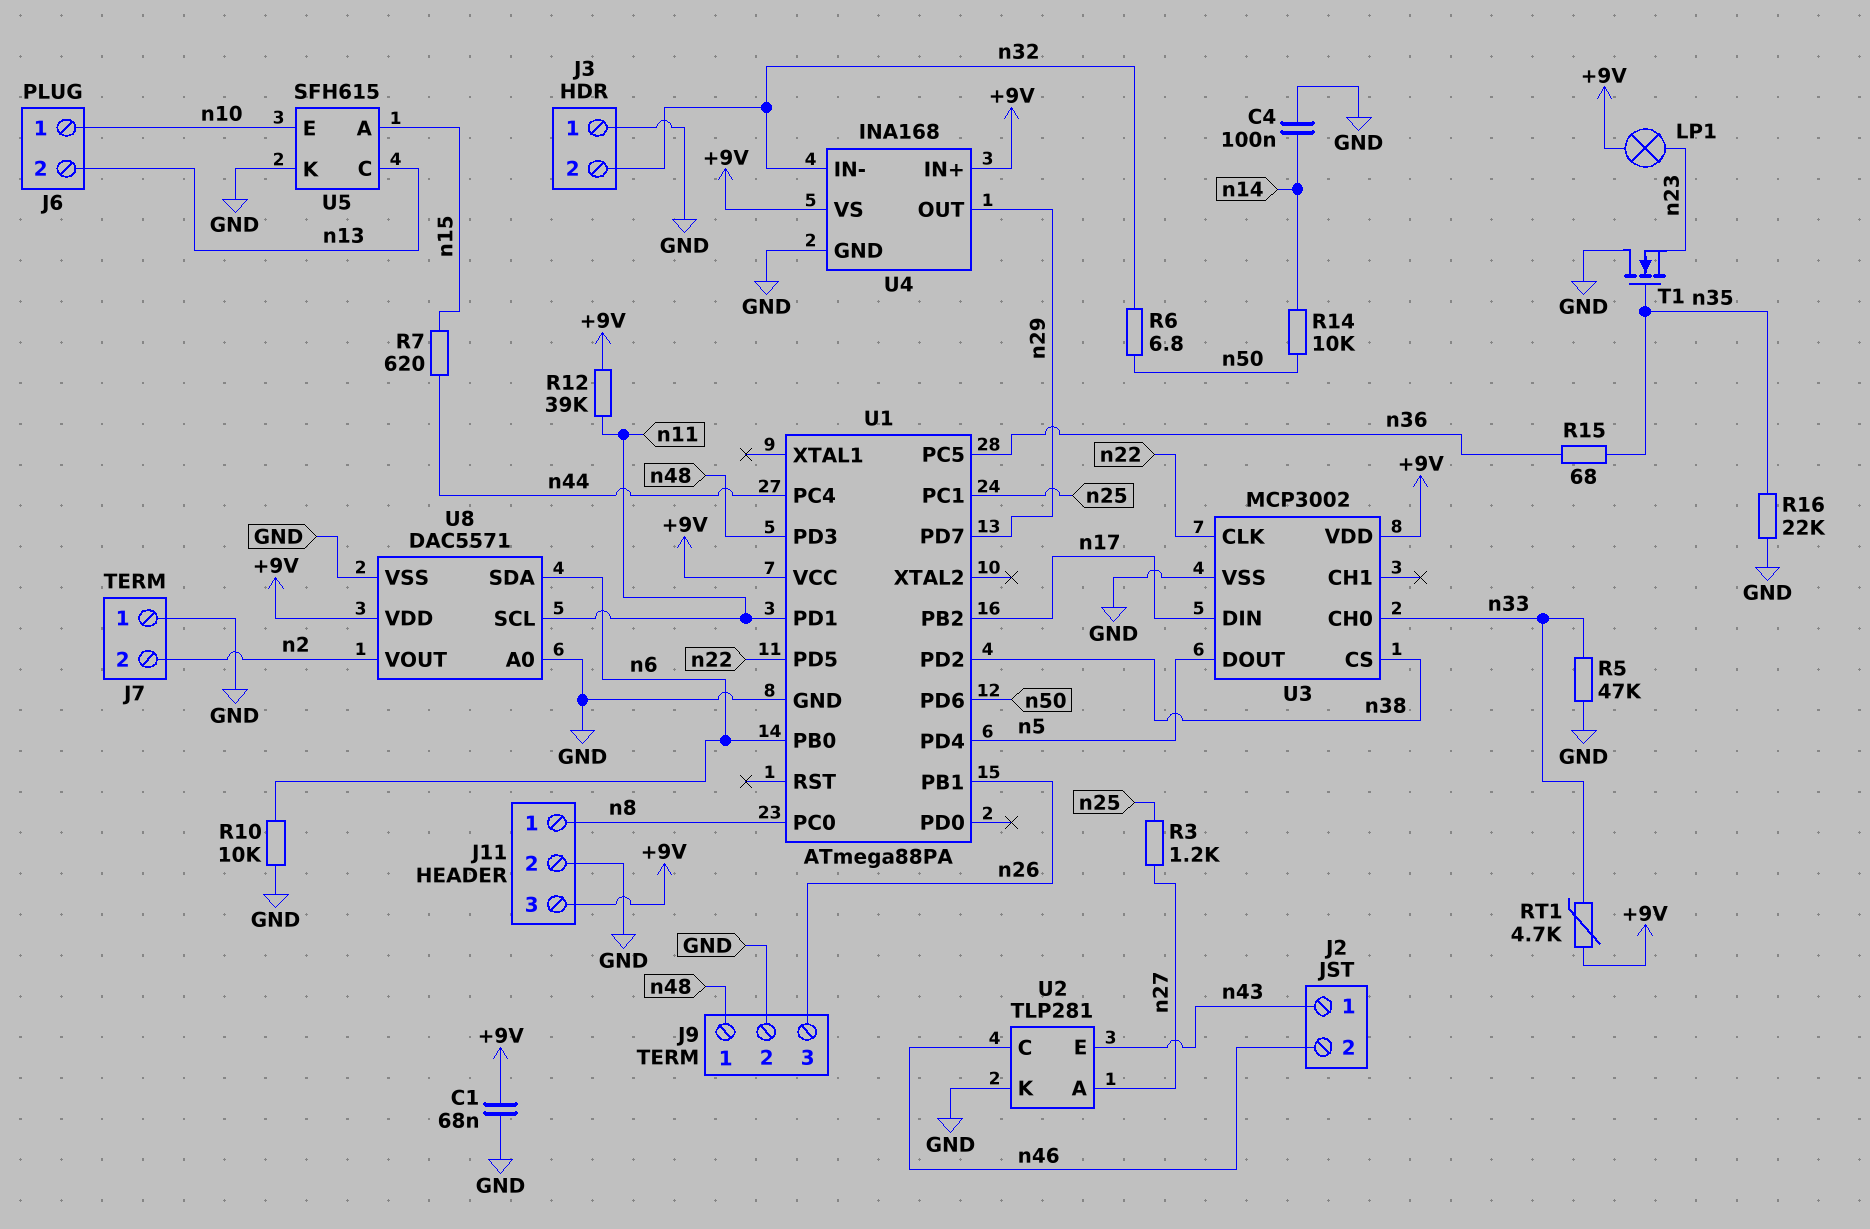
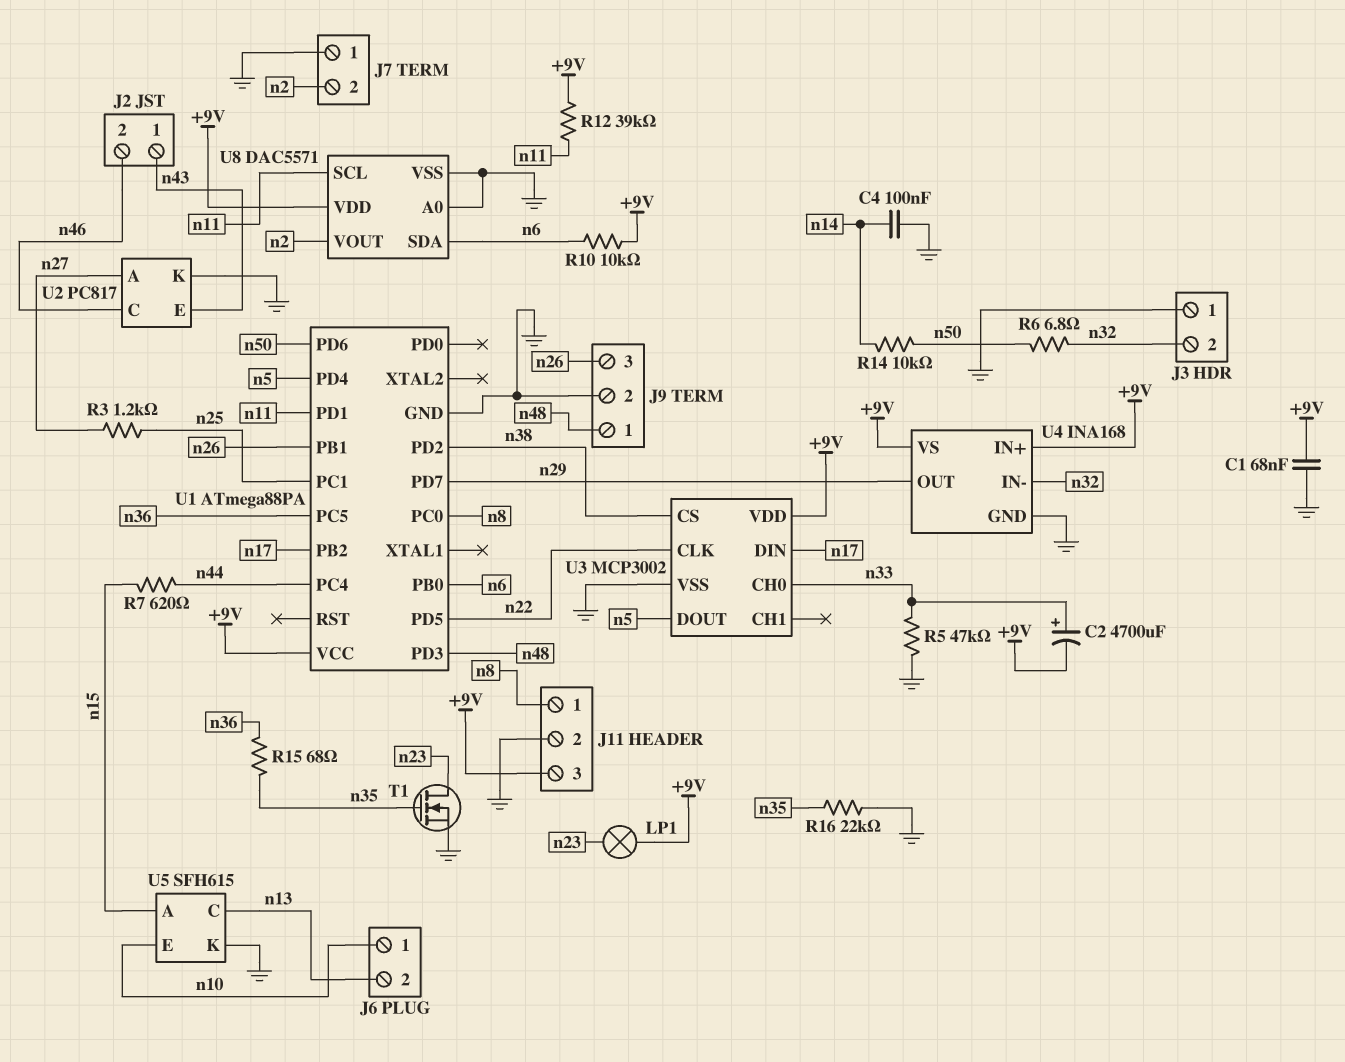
C2: none -> 4700uF (plus n33, minus +9V)
R10: 10k (GND, n6) -> 10k (+9V, n6)
RT1: 4.7k (+9V, n33) -> none
T1: NMOS (G n35, D GND, S n23) -> NMOS (G n35, D n23, S GND)
U2: TLP281 -> PC817

